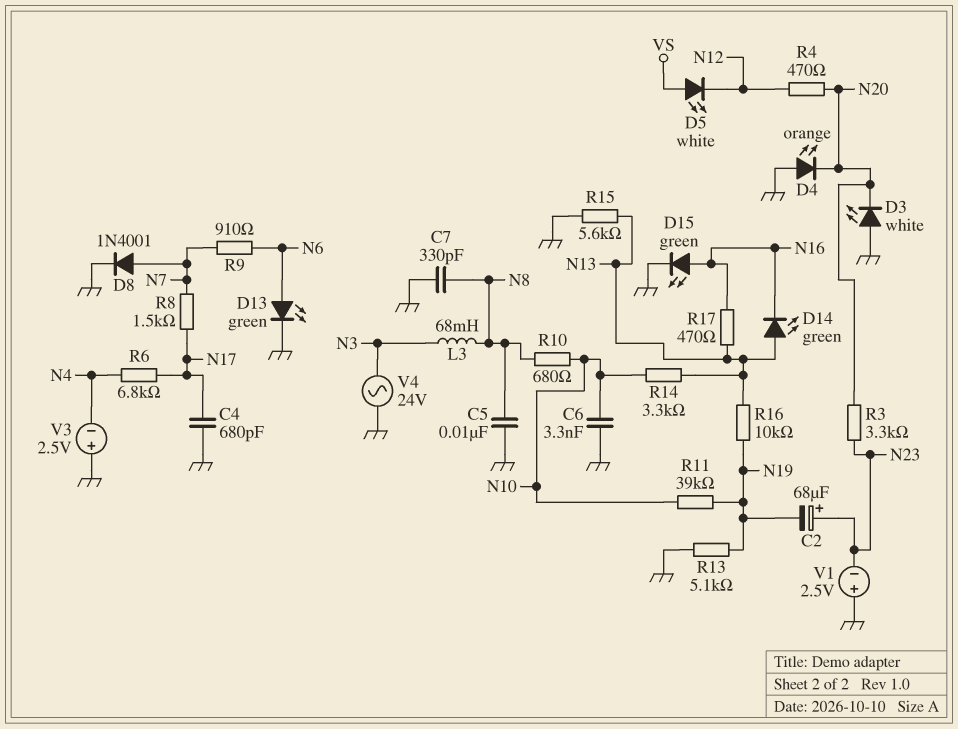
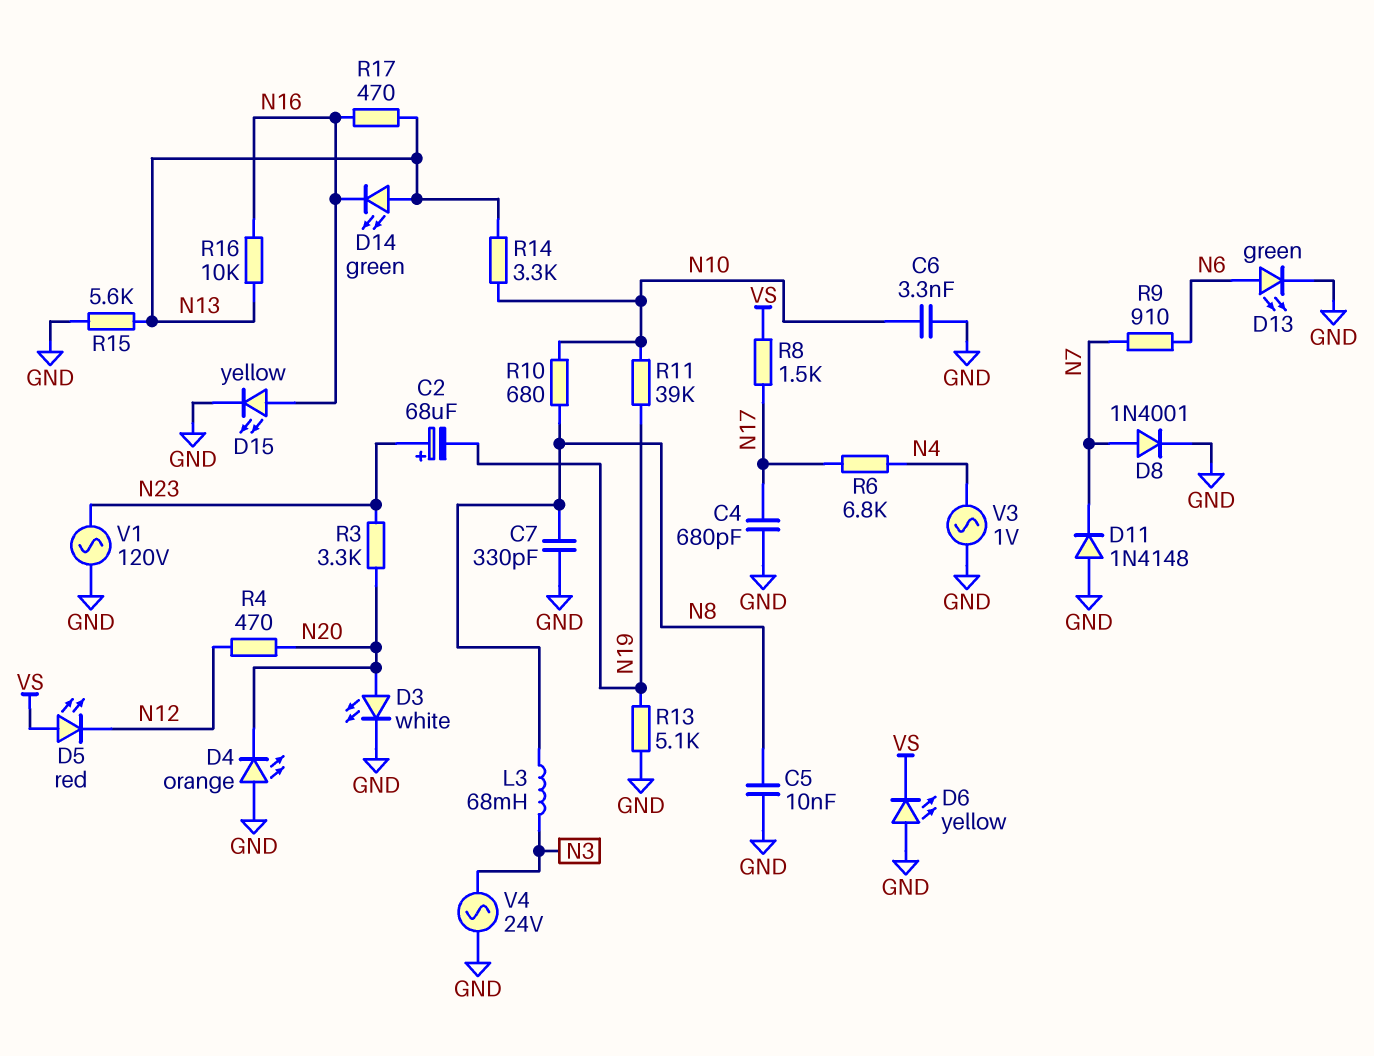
D3: LED white (A GND, K N20) -> LED white (A N20, K GND)
D5: LED white (A VS, K N12) -> LED red (A VS, K N12)
D6: none -> LED yellow (A GND, K VS)
D11: none -> diode 1N4148 (A GND, K N7)
D15: LED green (A N16, K GND) -> LED yellow (A N16, K GND)
R8: 1.5k (N7, N17) -> 1.5k (N17, VS)
R16: 10k (N13, N19) -> 10k (N13, N16)
V1: 2.5V (plus GND, minus N23) -> AC 120V (GND, N23)
V3: 2.5V (plus GND, minus N4) -> AC 1V (GND, N4)

